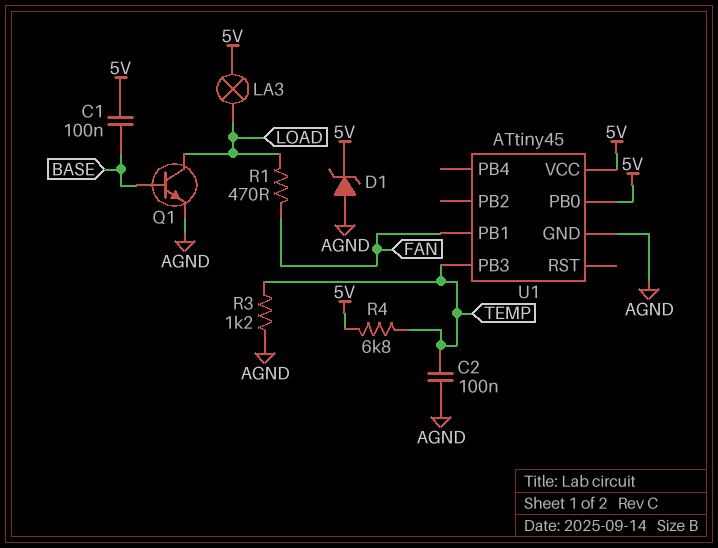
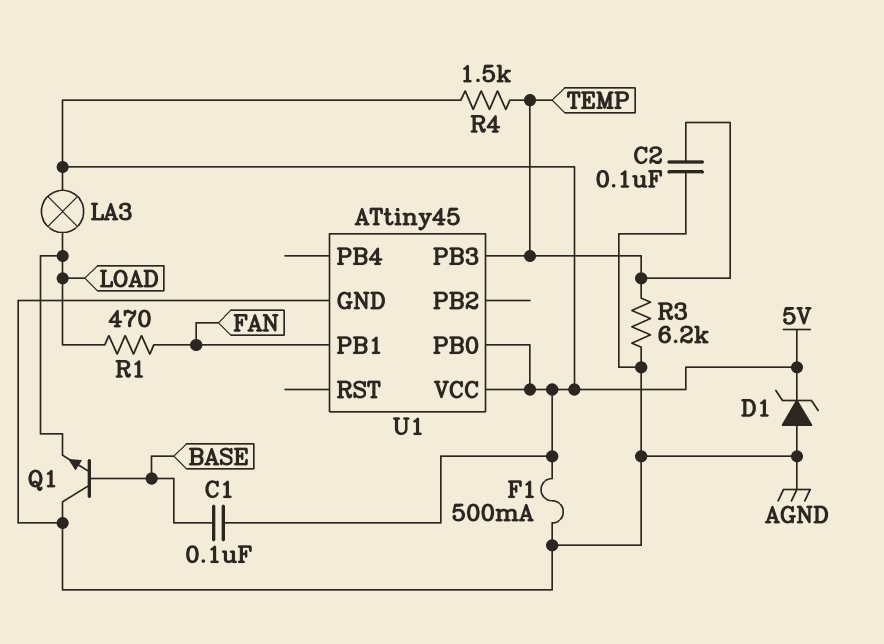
F1: none -> 500mA (5V, AGND)
Q1: NPN (B BASE, C LOAD, E AGND) -> NPN (B BASE, C AGND, E LOAD)
R3: 1.2k (AGND, TEMP) -> 6.2k (AGND, TEMP)
R4: 6.8k (5V, TEMP) -> 1.5k (5V, TEMP)

